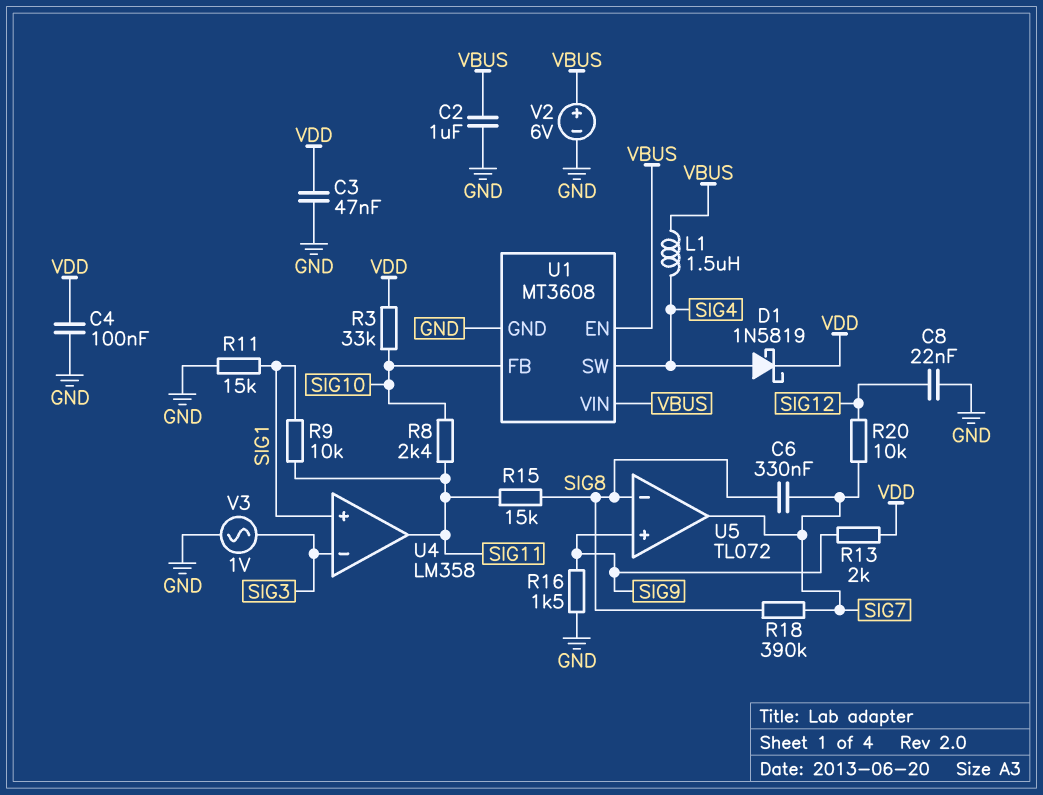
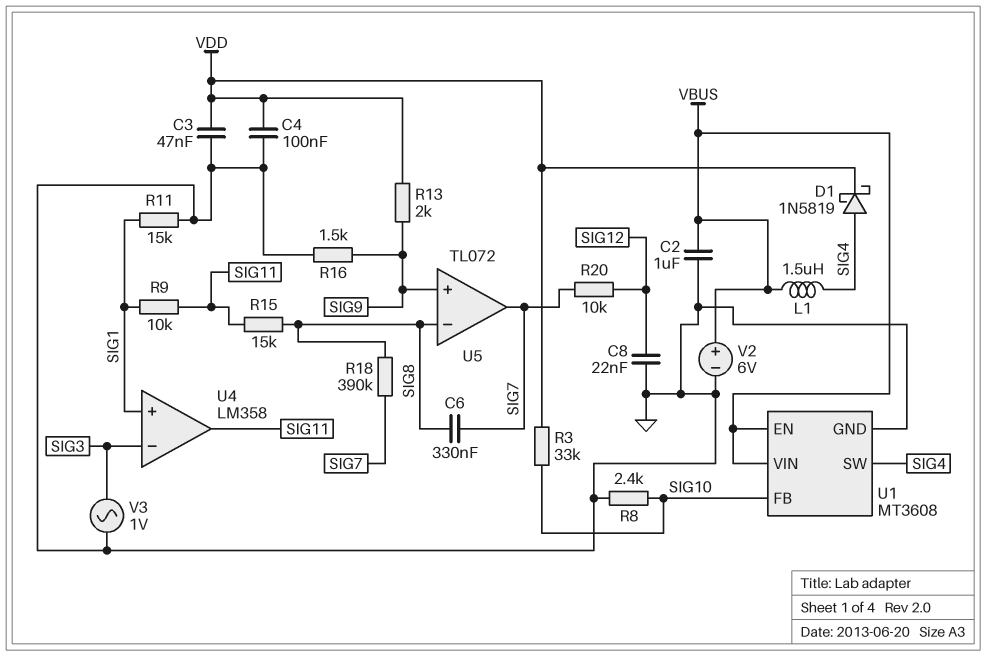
R8: 2.4k (SIG10, SIG11) -> 2.4k (GND, SIG10)

